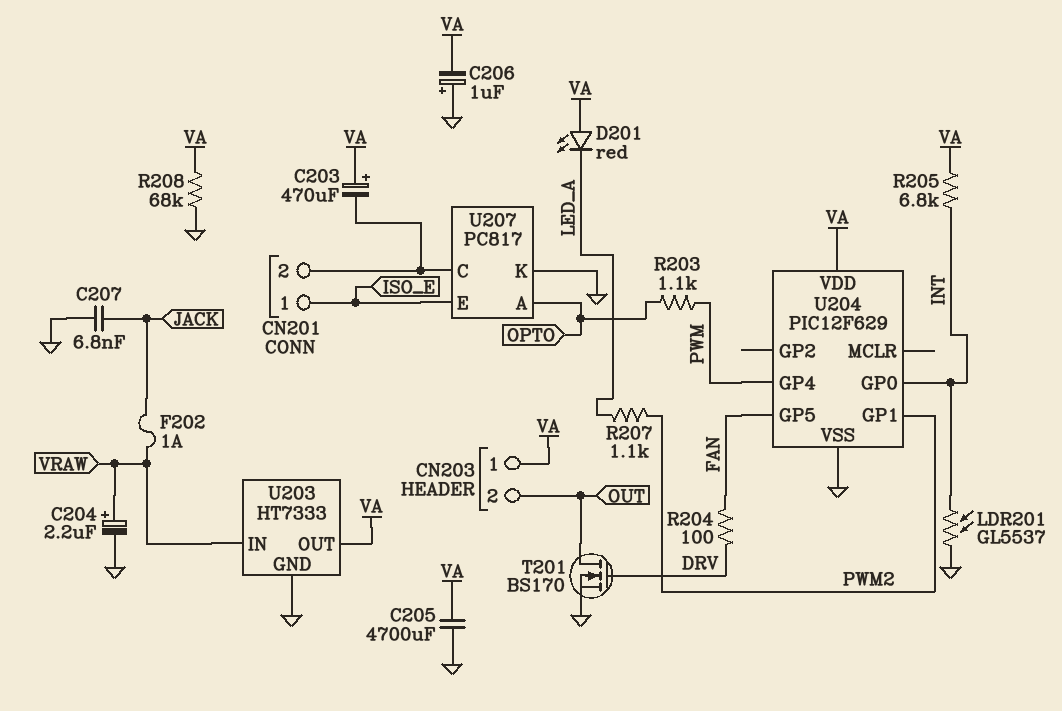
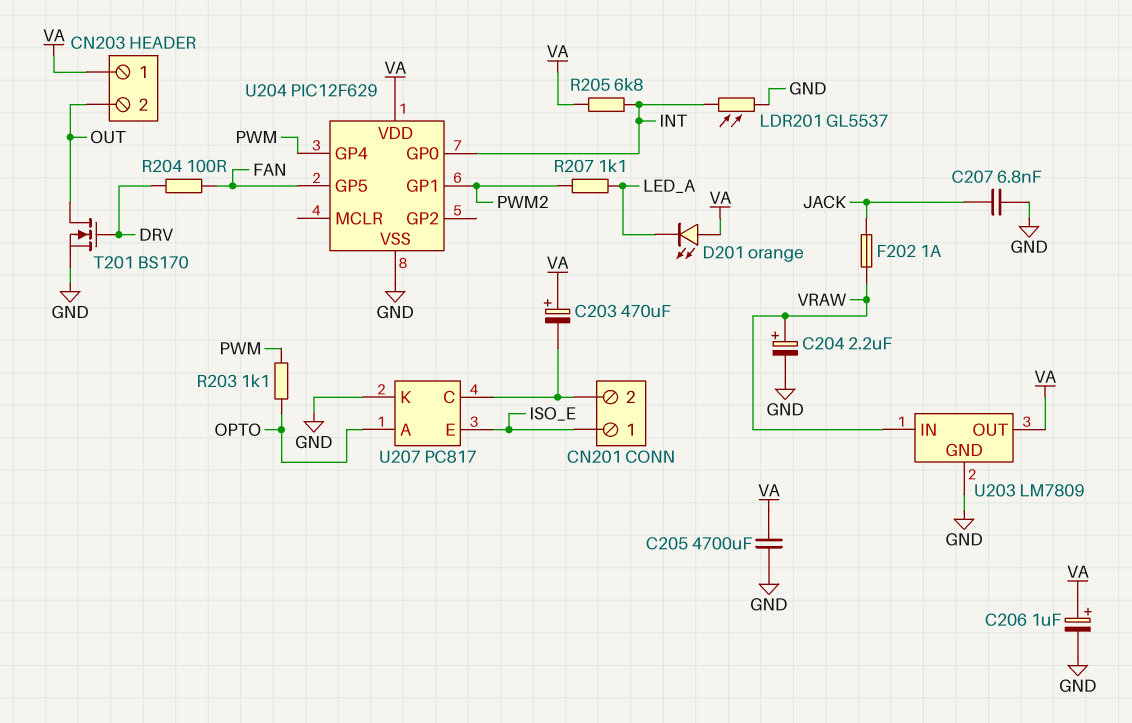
C206: 1uF (plus GND, minus VA) -> 1uF (plus VA, minus GND)
D201: LED red (A VA, K LED_A) -> LED orange (A VA, K LED_A)
R208: 68k (GND, VA) -> none
U203: HT7333 -> LM7809

